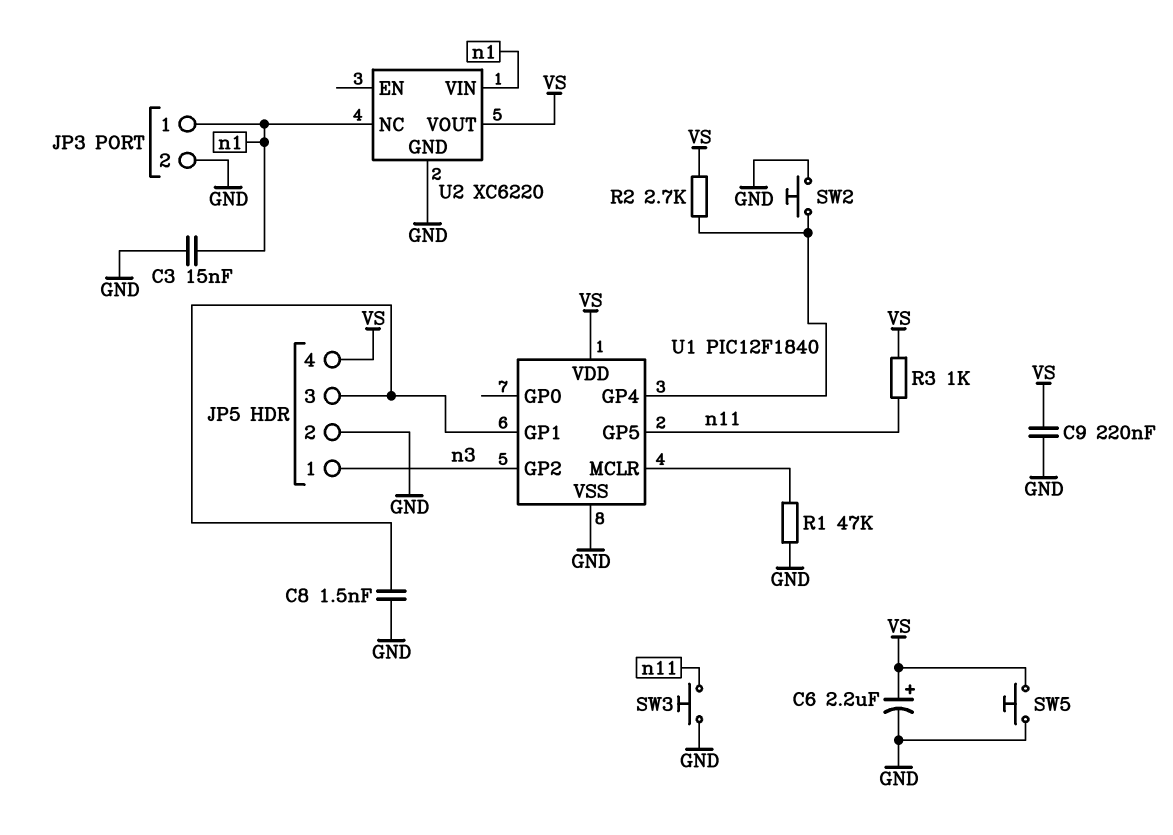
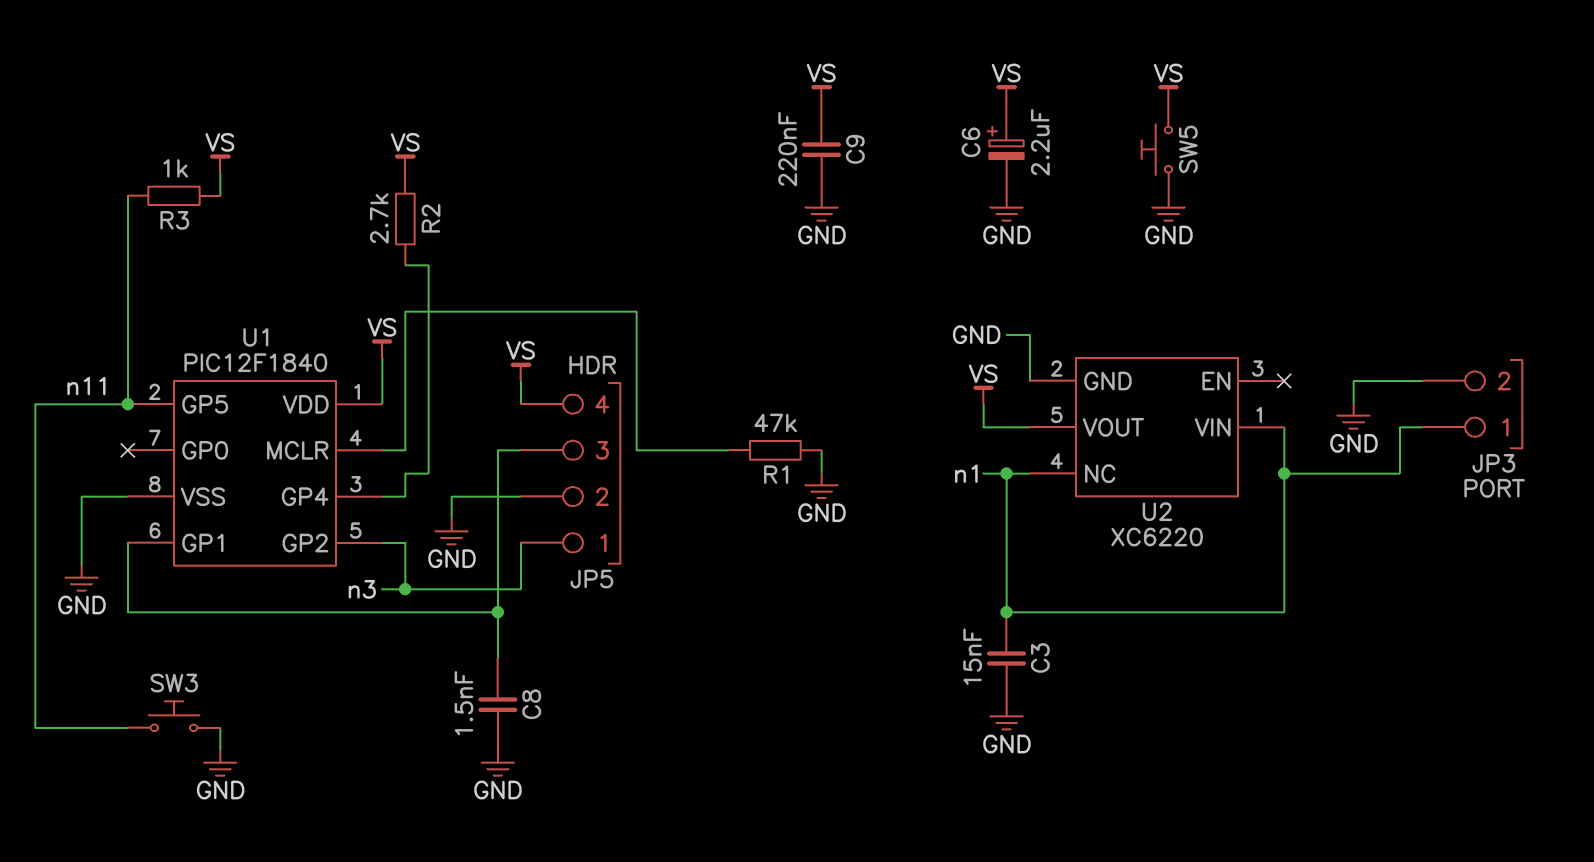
SW2: button (GND, U1/GP4) -> none

